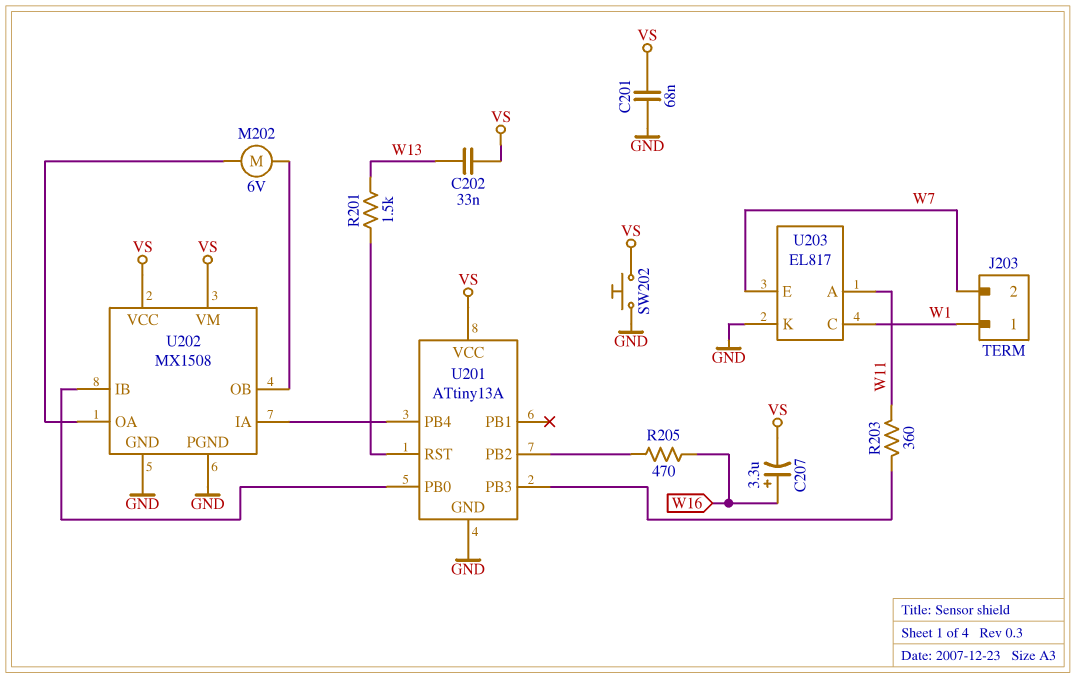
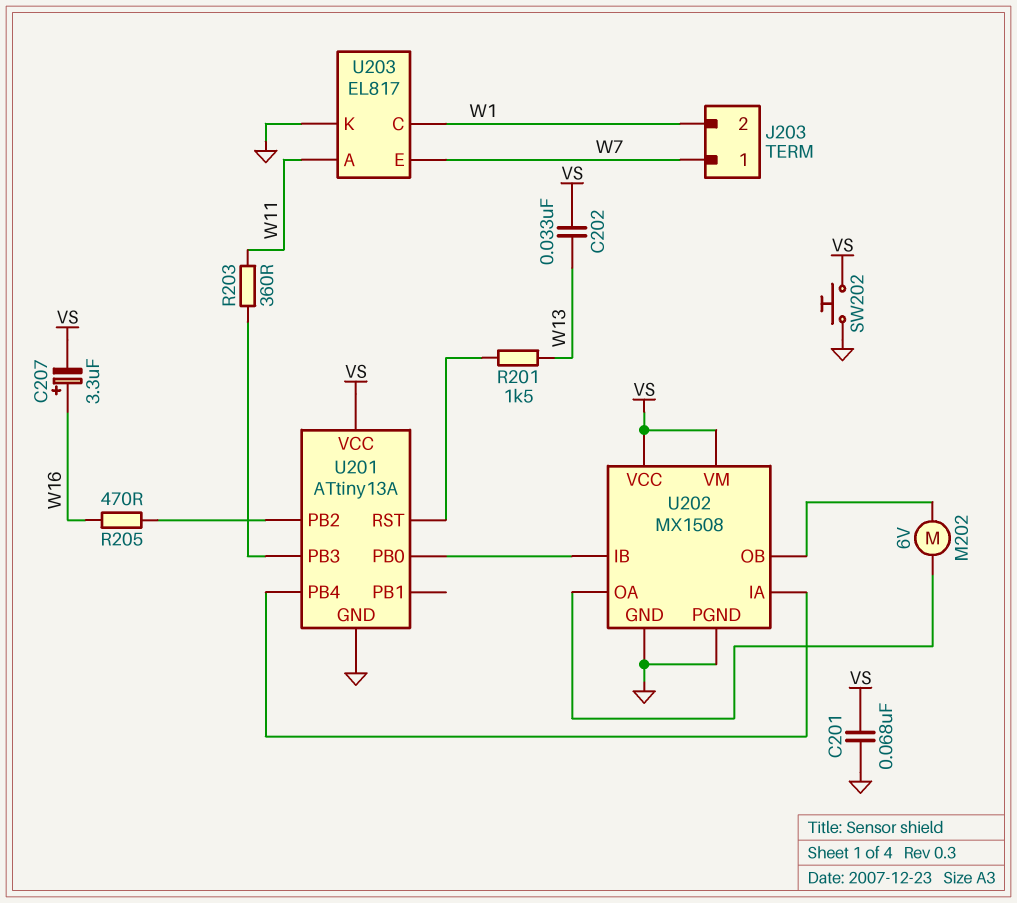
J203 pin 1: W1 -> W7
J203 pin 2: W7 -> W1

